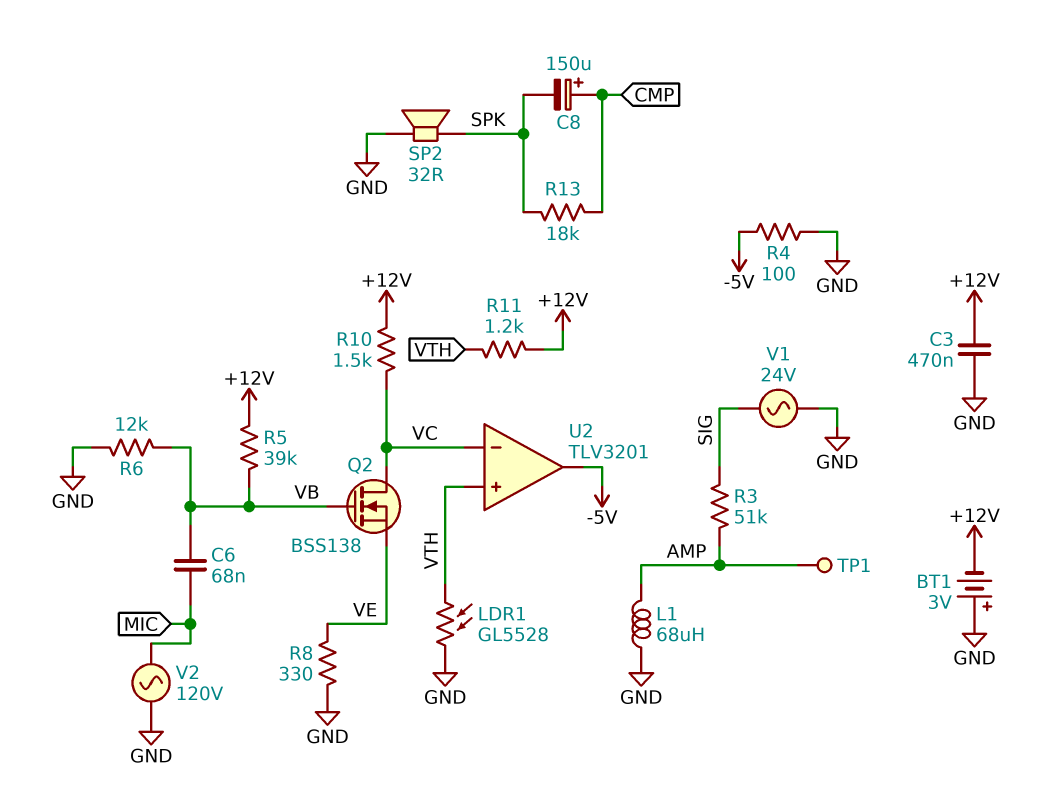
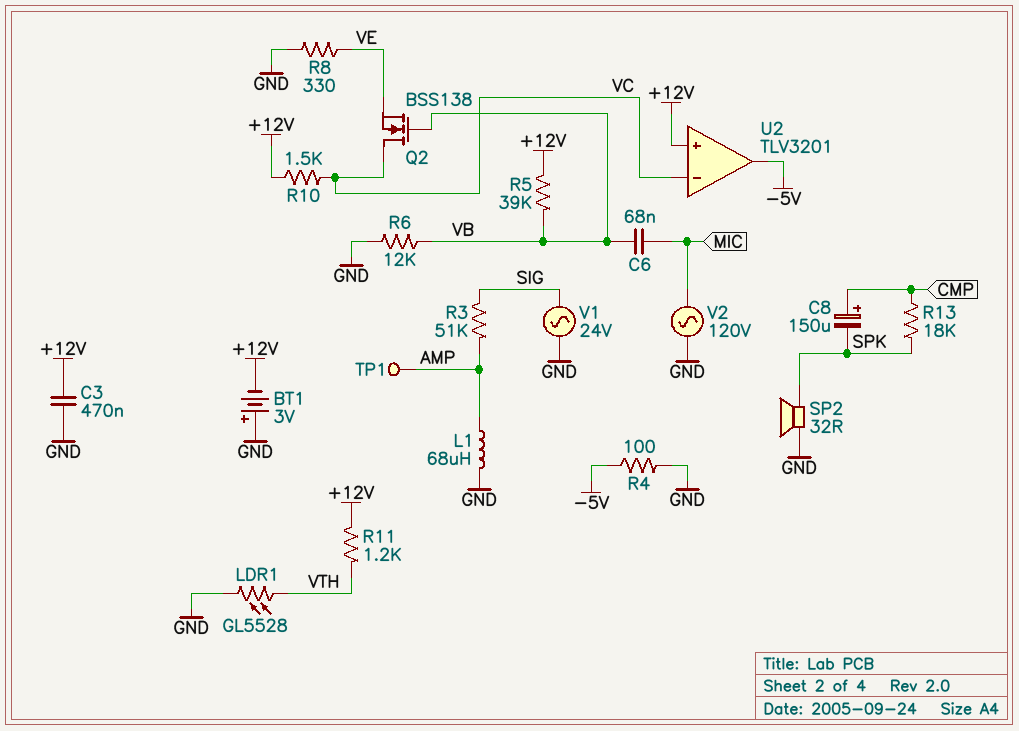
U2 pin in+: VTH -> +12V

